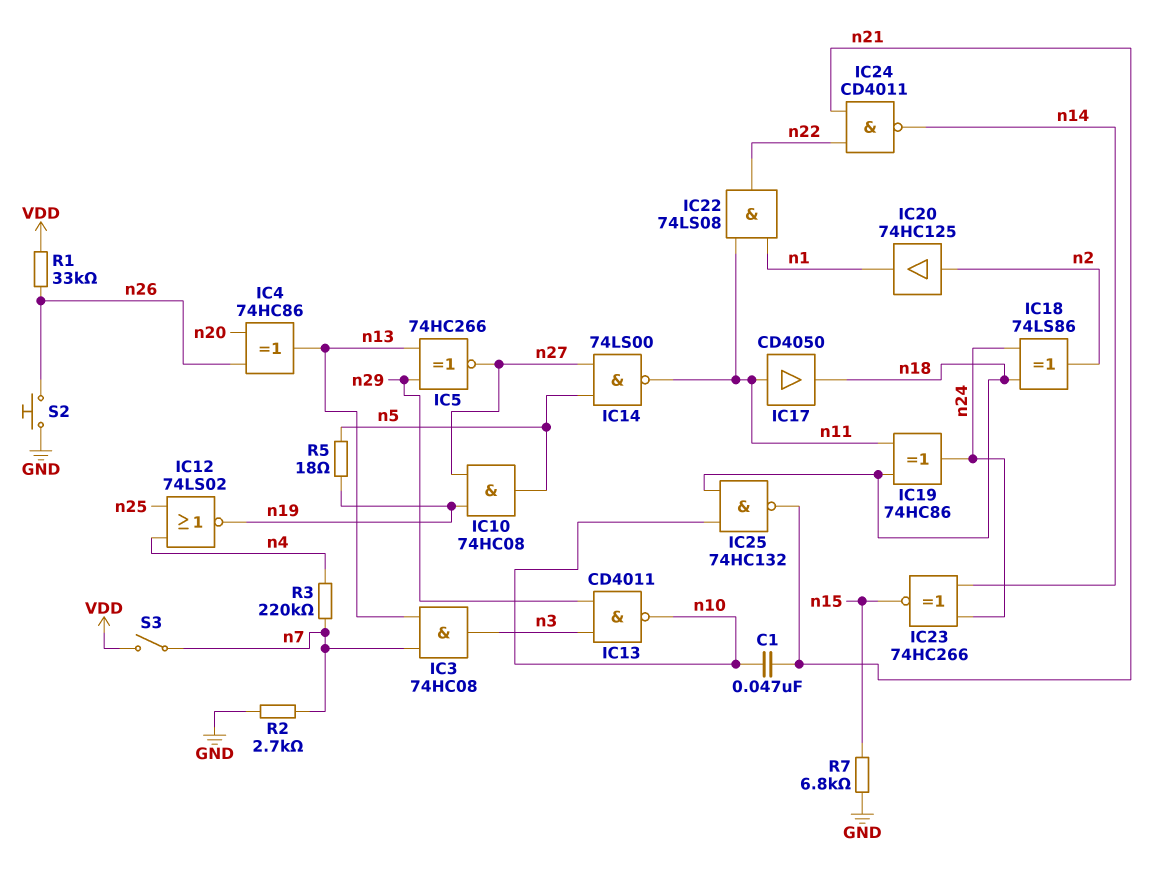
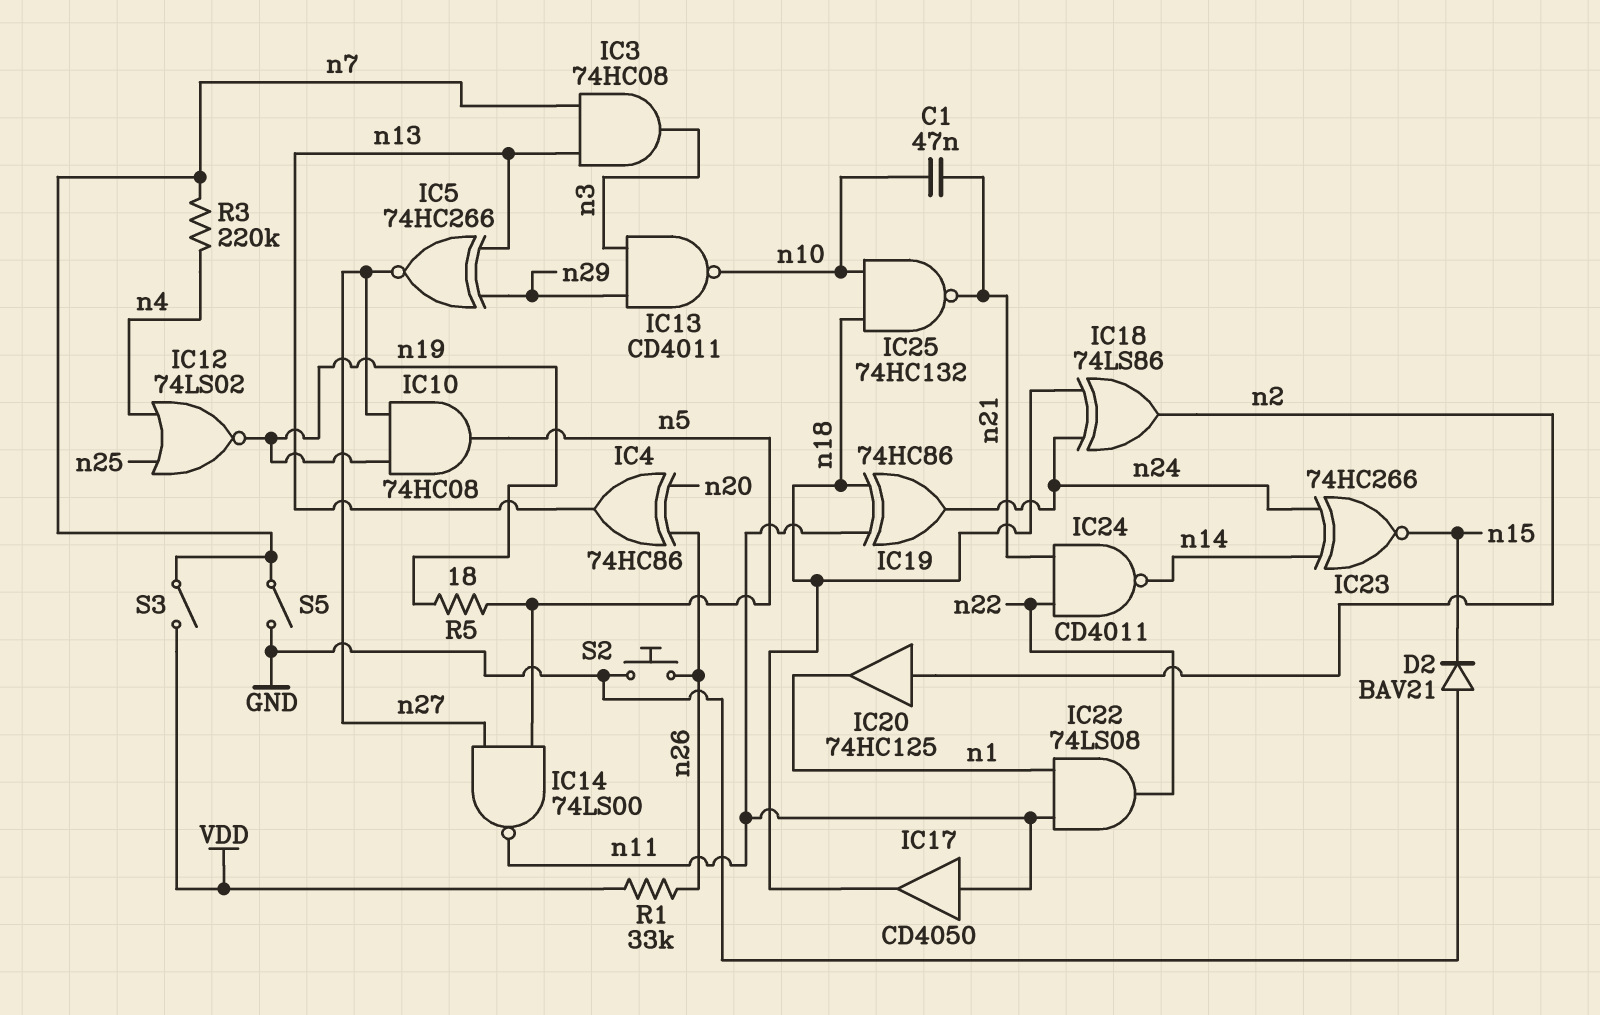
D2: none -> diode BAV21 (A GND, K n15)
R2: 2.7k (GND, n7) -> none
R7: 6.8k (GND, n15) -> none
S5: none -> switch (GND, n7)

